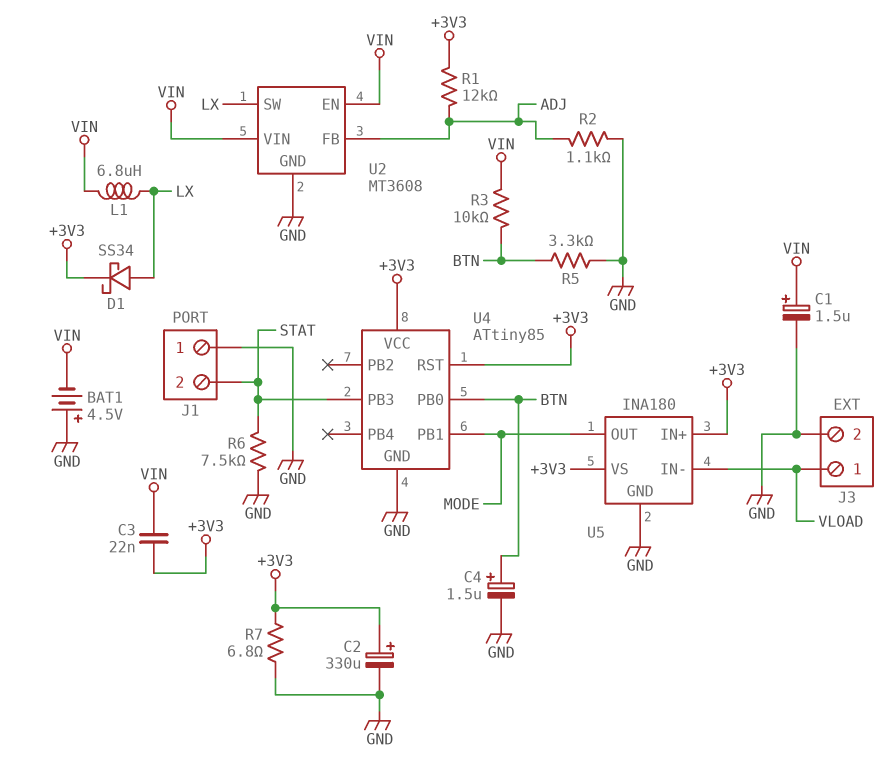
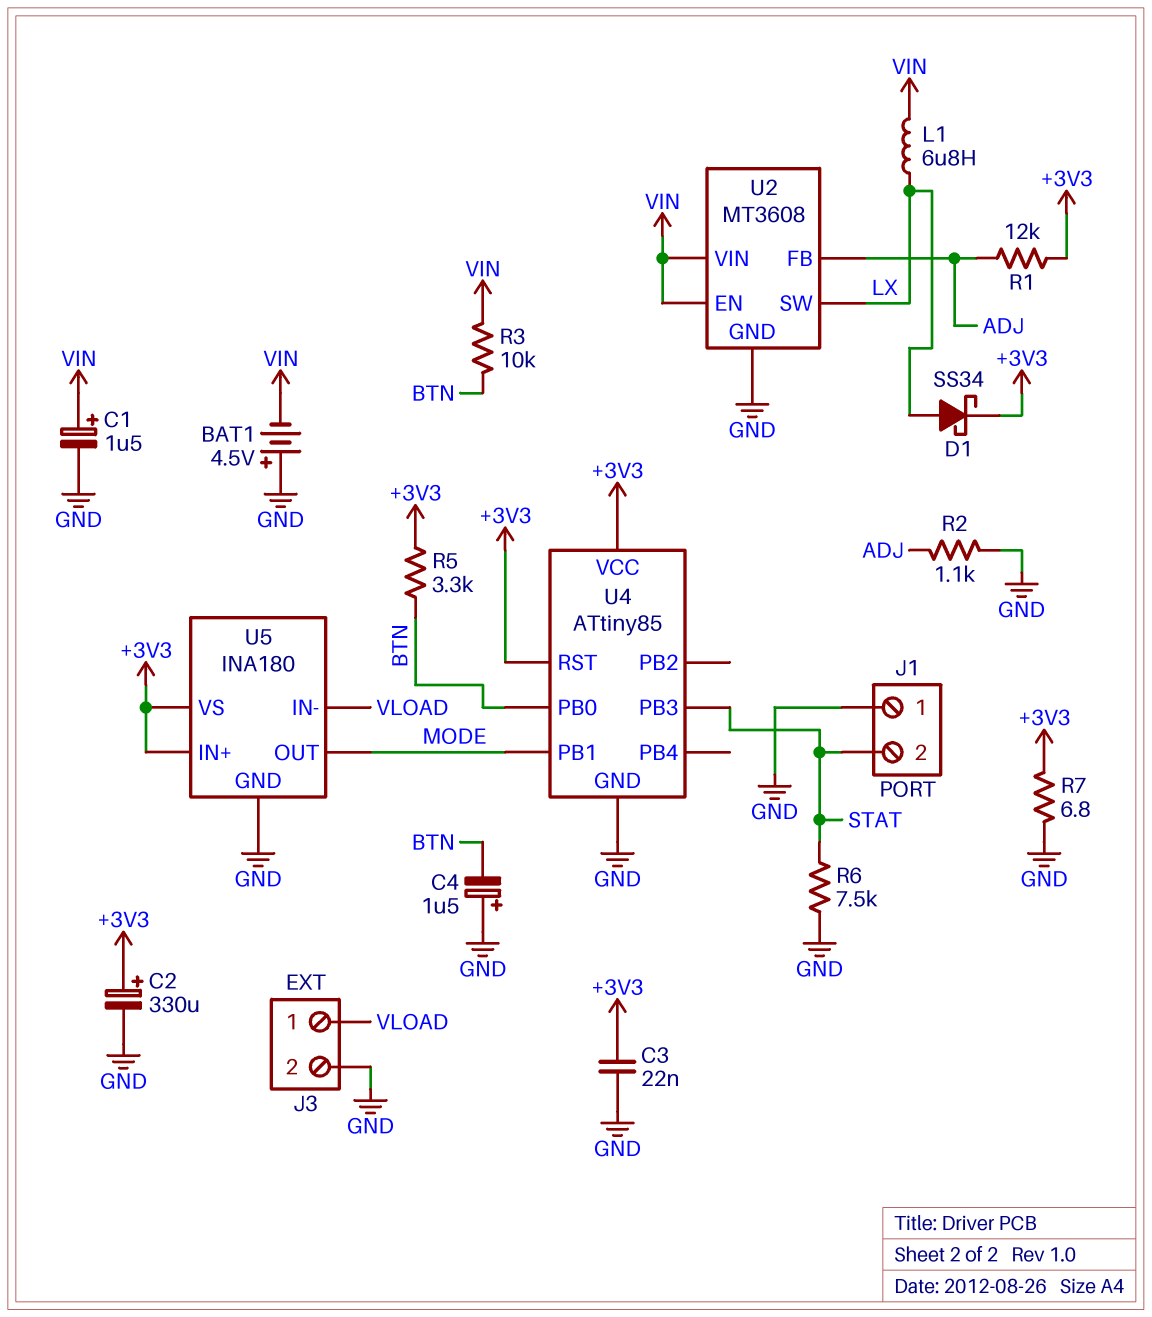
C3: 22nF (+3V3, VIN) -> 22nF (+3V3, GND)
C4: 1.5uF (plus BTN, minus GND) -> 1.5uF (plus GND, minus BTN)
R5: 3.3k (BTN, GND) -> 3.3k (+3V3, BTN)

